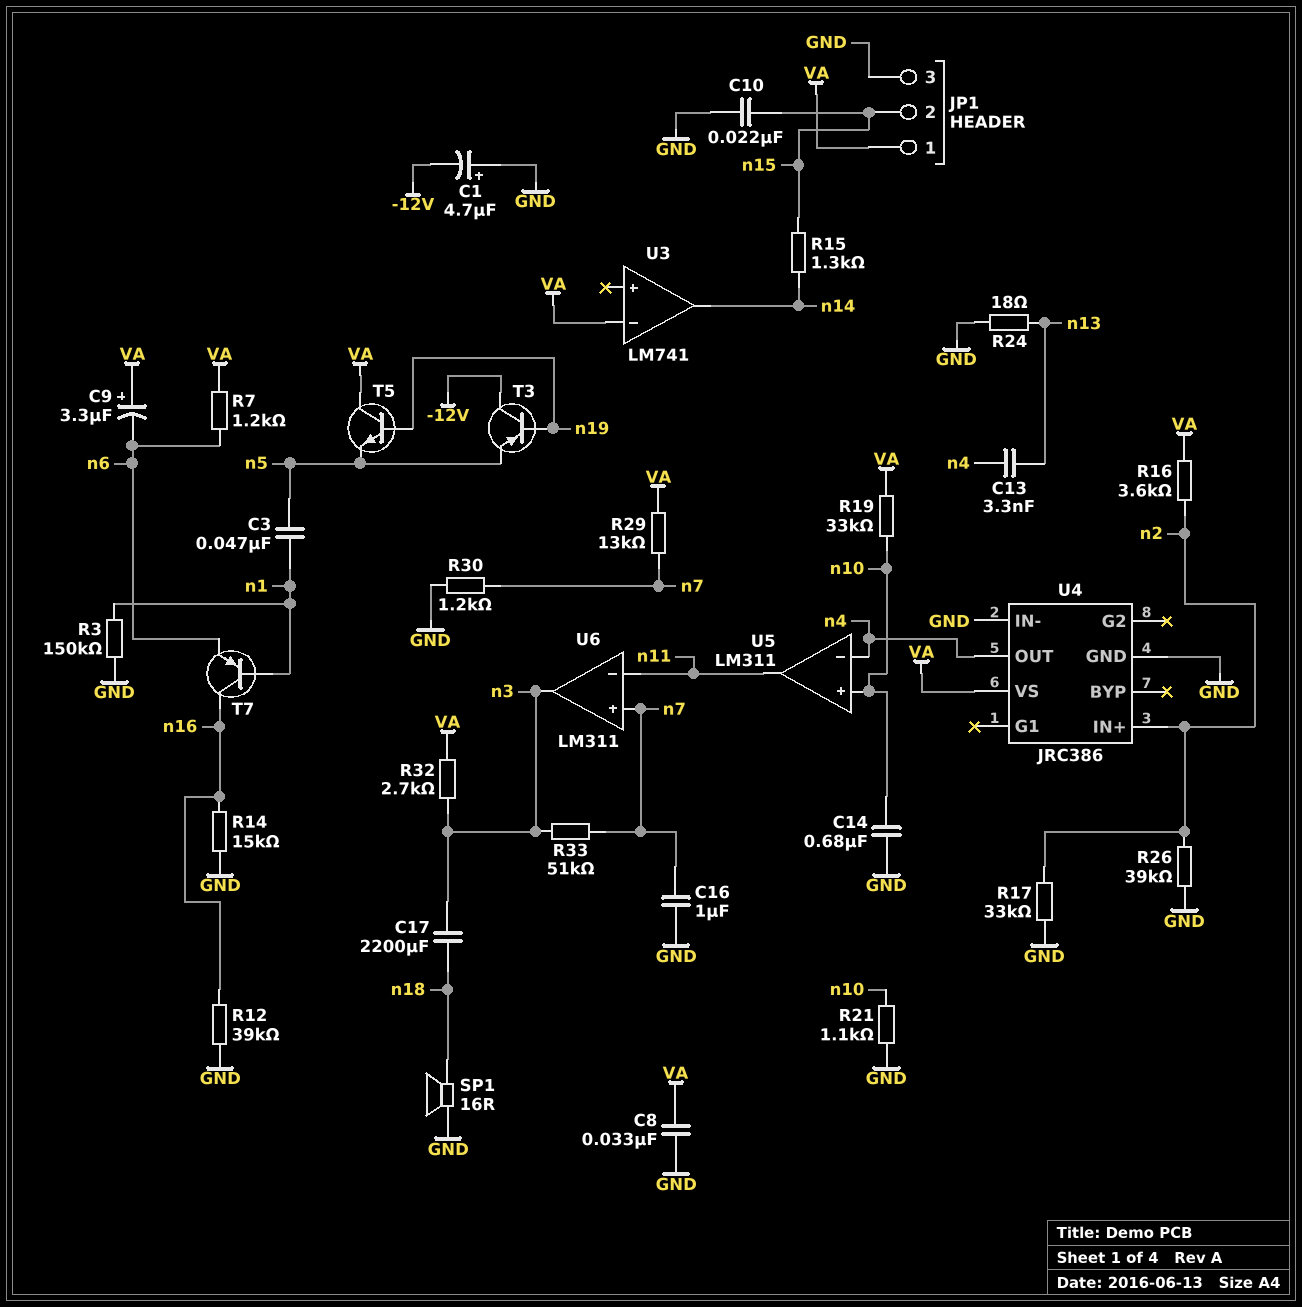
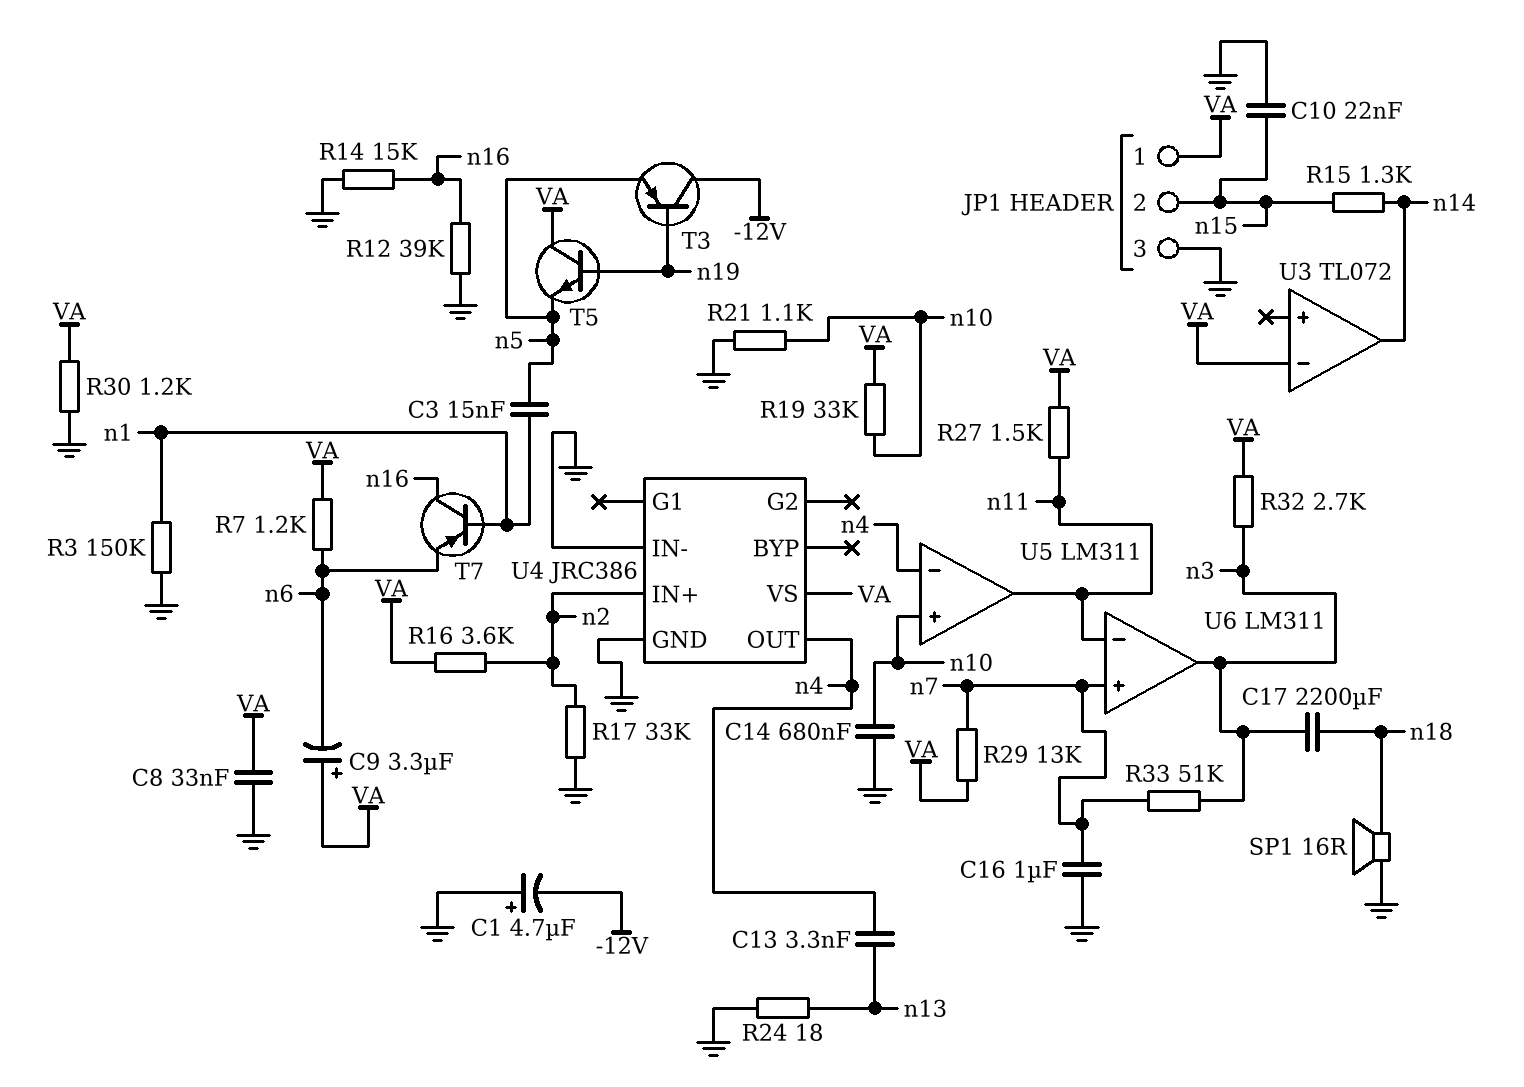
C3: 47nF (n1, n5) -> 15nF (n1, n5)
R26: 39k (GND, n2) -> none
R27: none -> 1.5k (VA, n11)
R30: 1.2k (GND, n7) -> 1.2k (GND, VA)
U3: LM741 -> TL072

